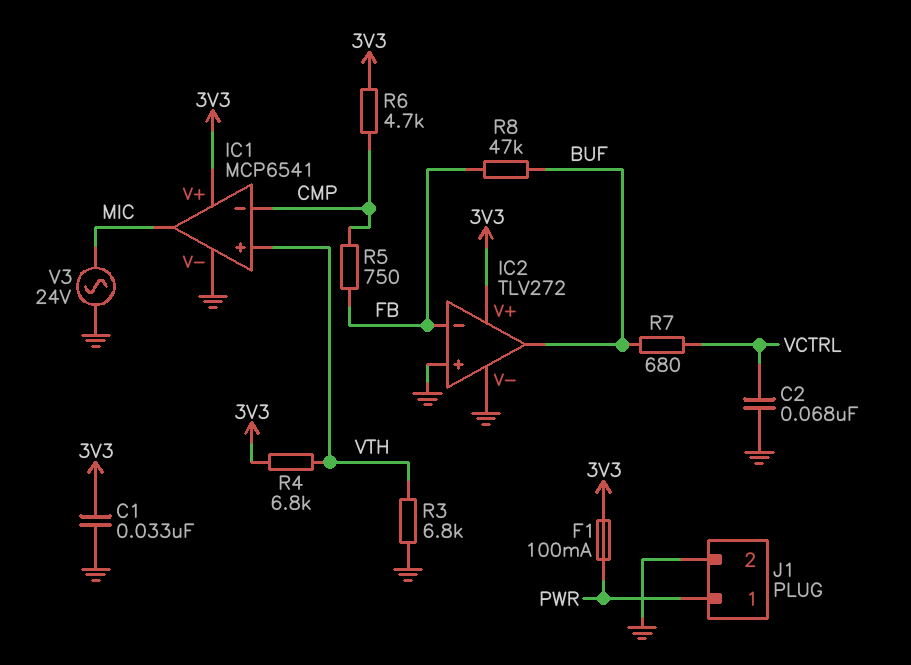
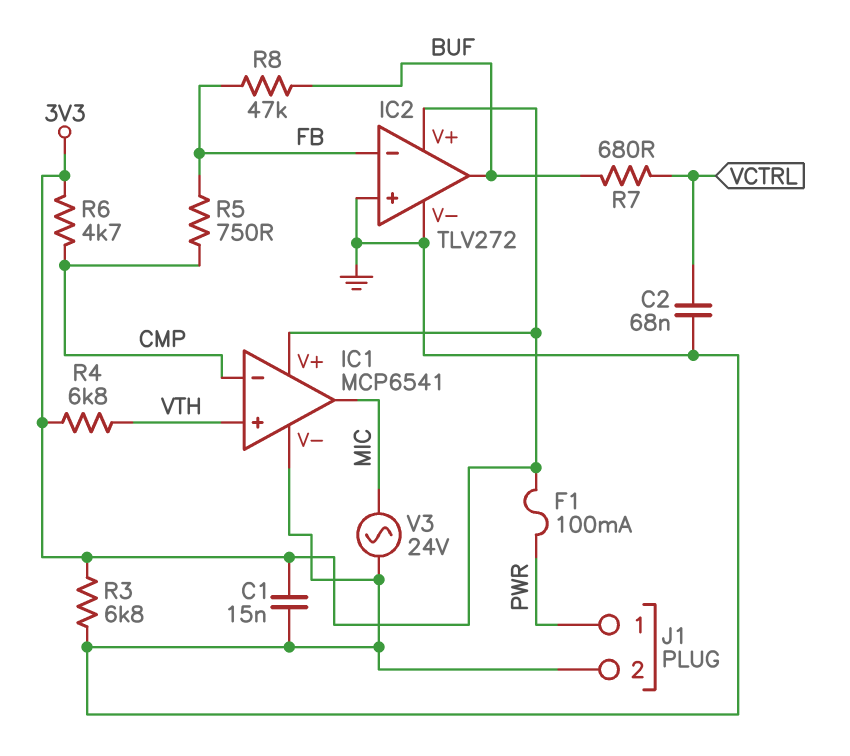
C1: 33nF (3V3, GND) -> 15nF (3V3, GND)
R3: 6.8k (GND, VTH) -> 6.8k (3V3, GND)

